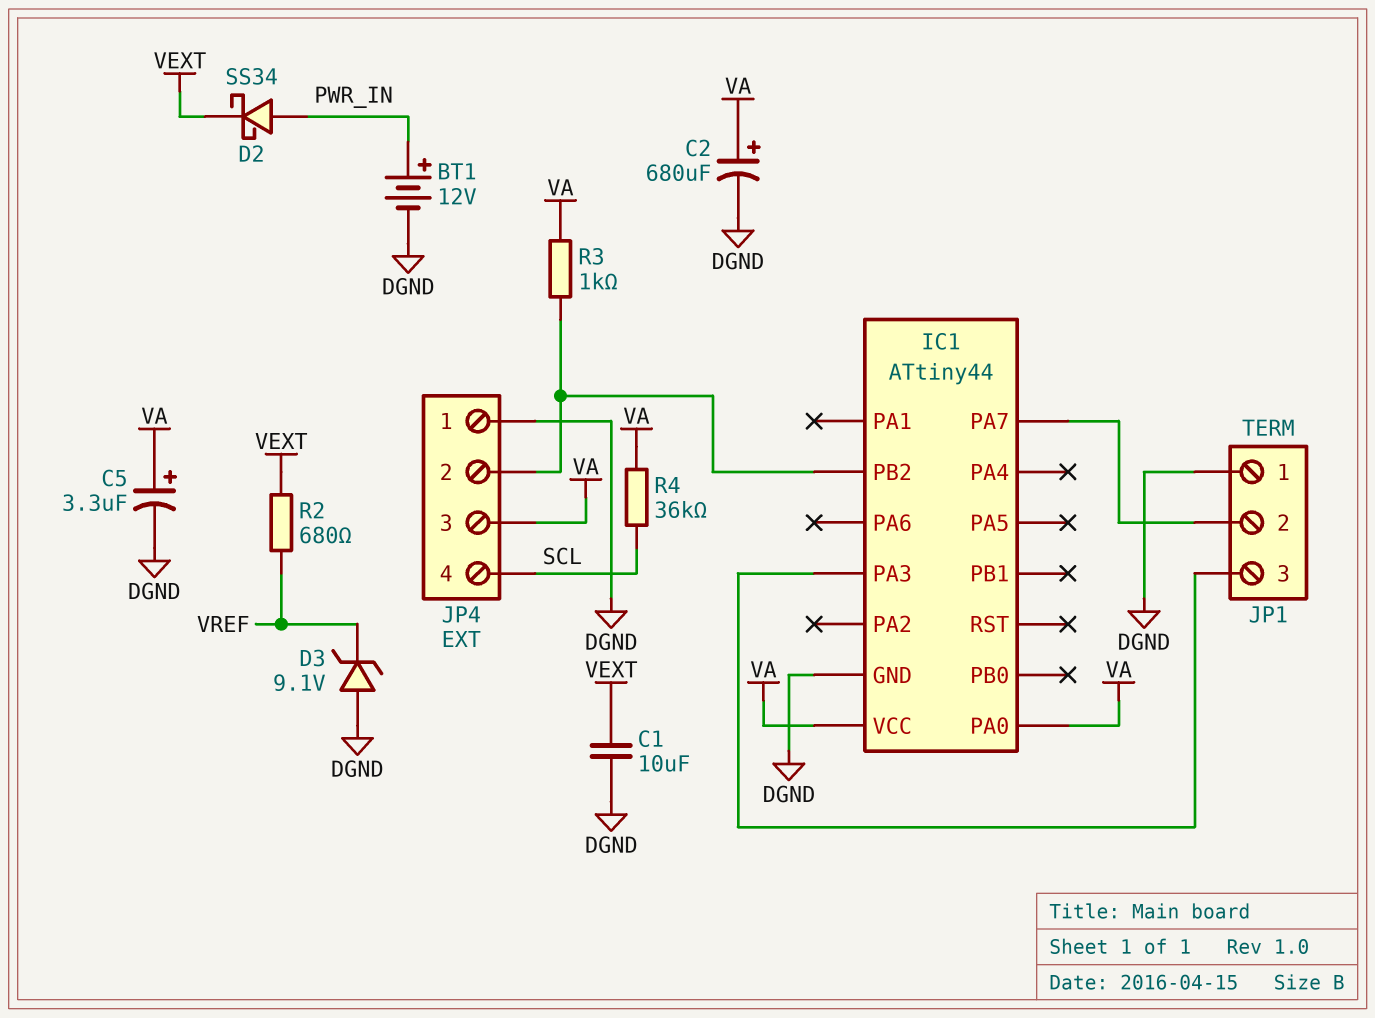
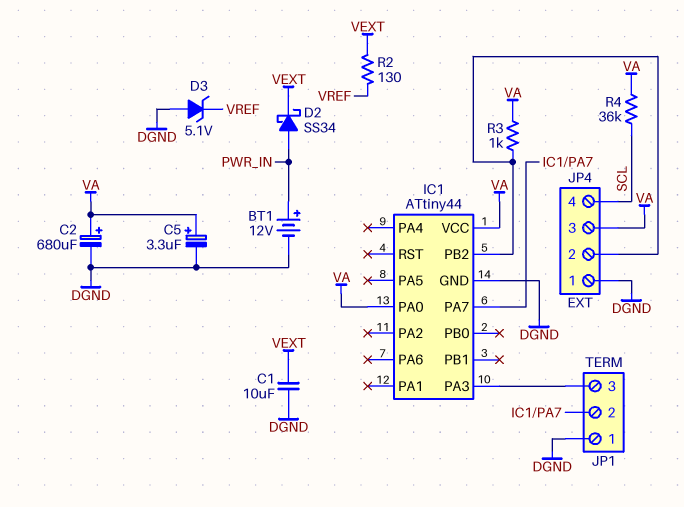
D3: zener 9.1V (A DGND, K VREF) -> zener 5.1V (A DGND, K VREF)
R2: 680 (VEXT, VREF) -> 130 (VEXT, VREF)

